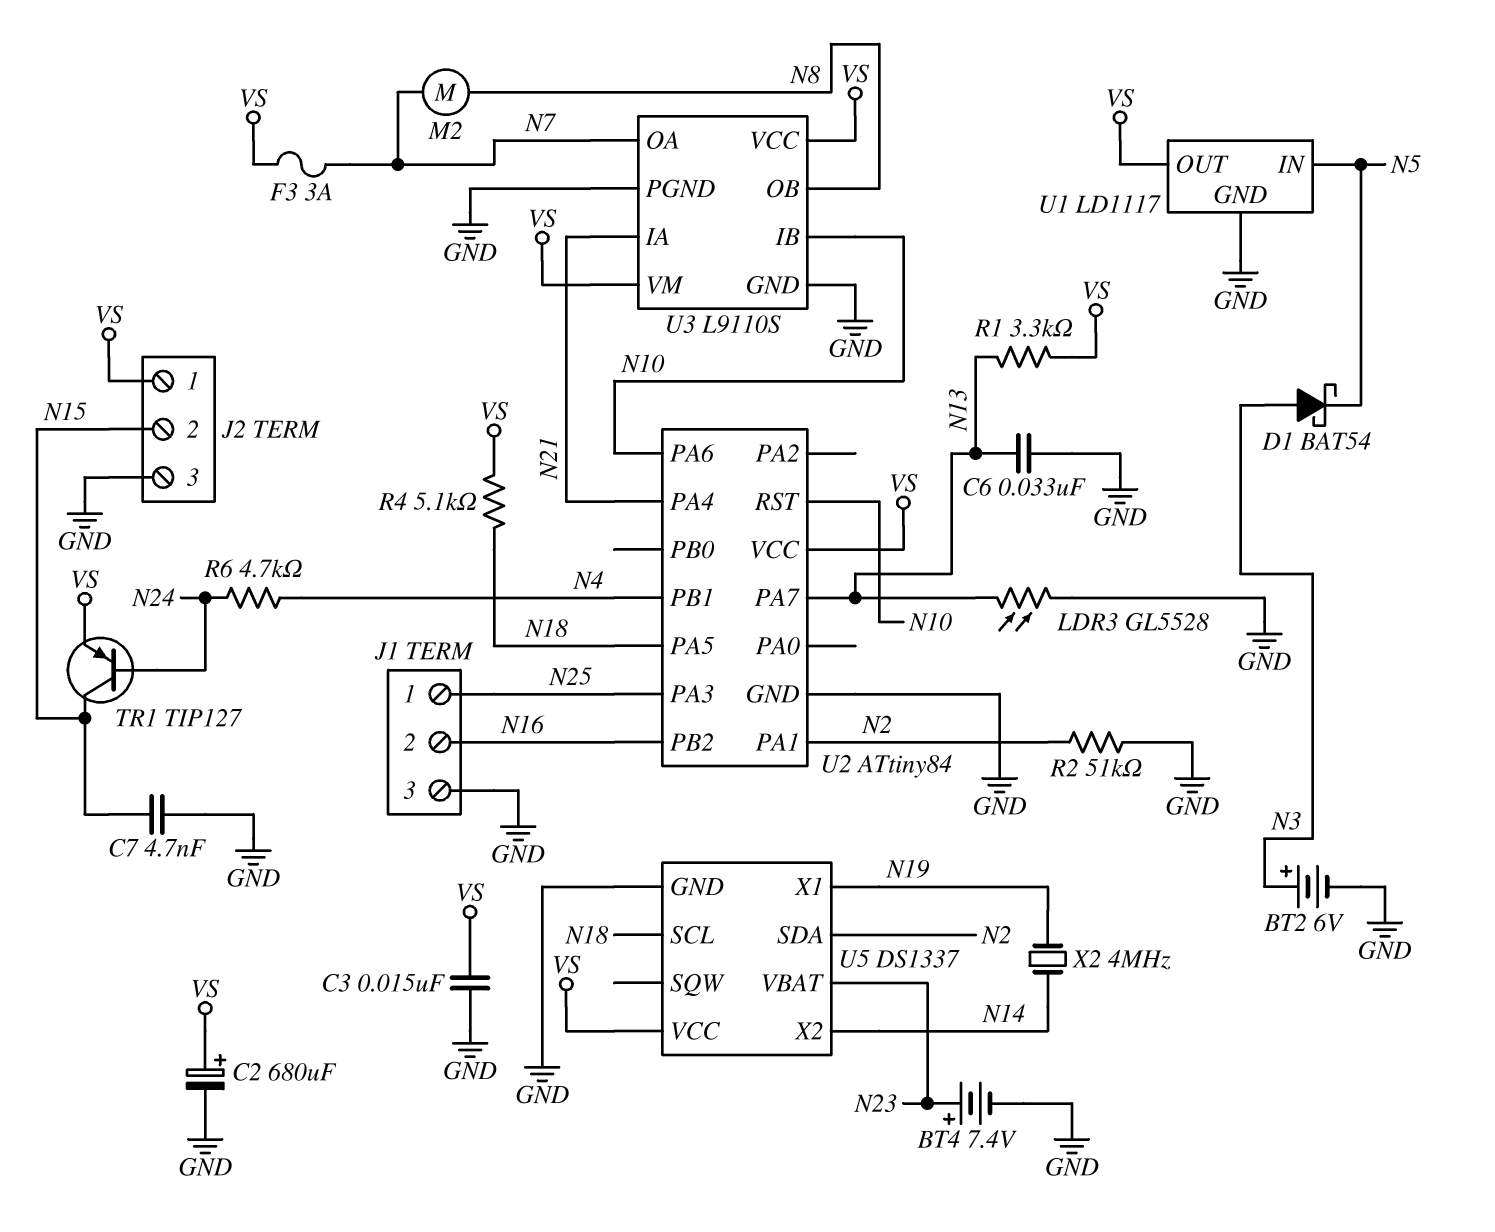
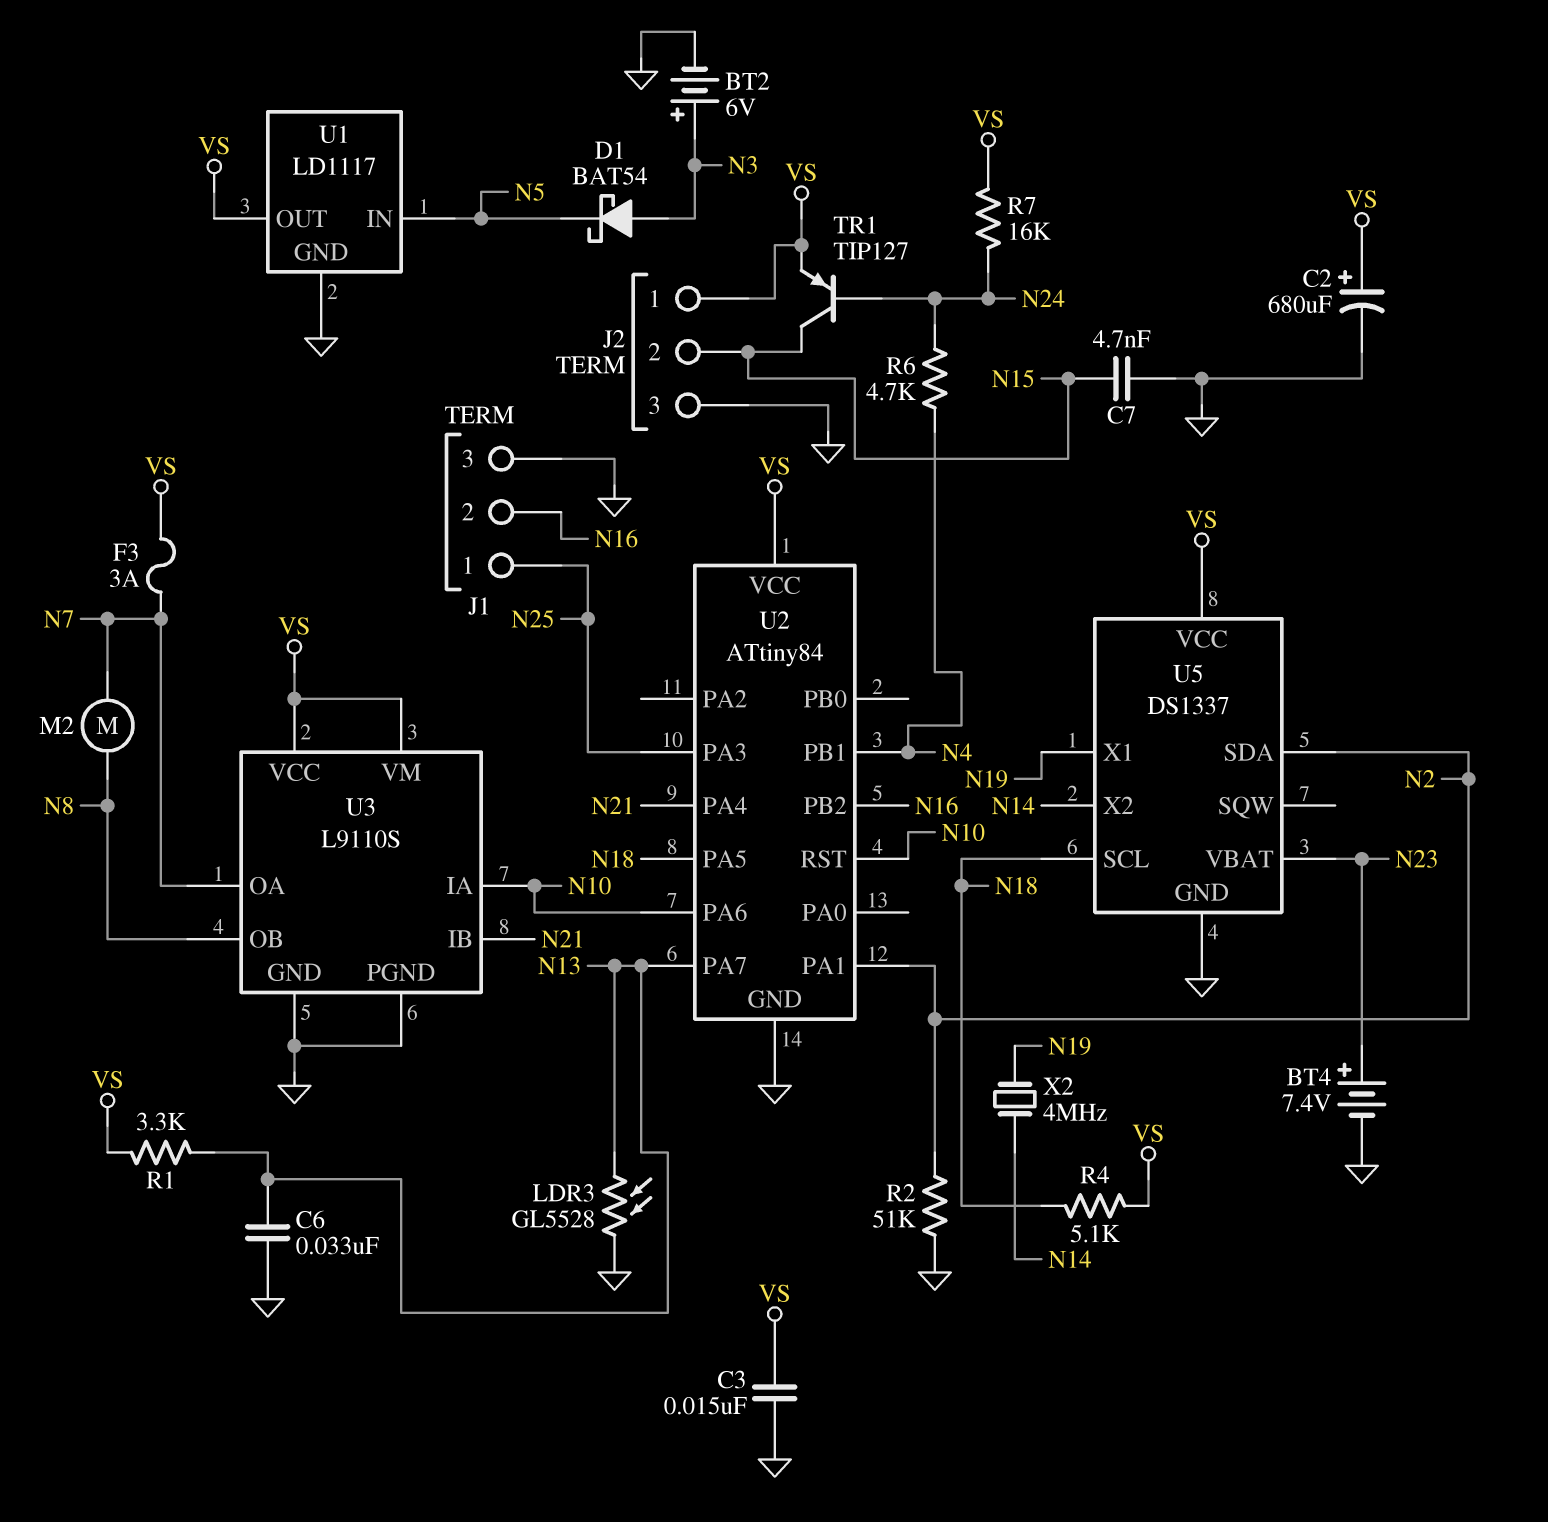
R7: none -> 16k (N24, VS)
U3 pin IA: N21 -> N10
U3 pin IB: N10 -> N21

